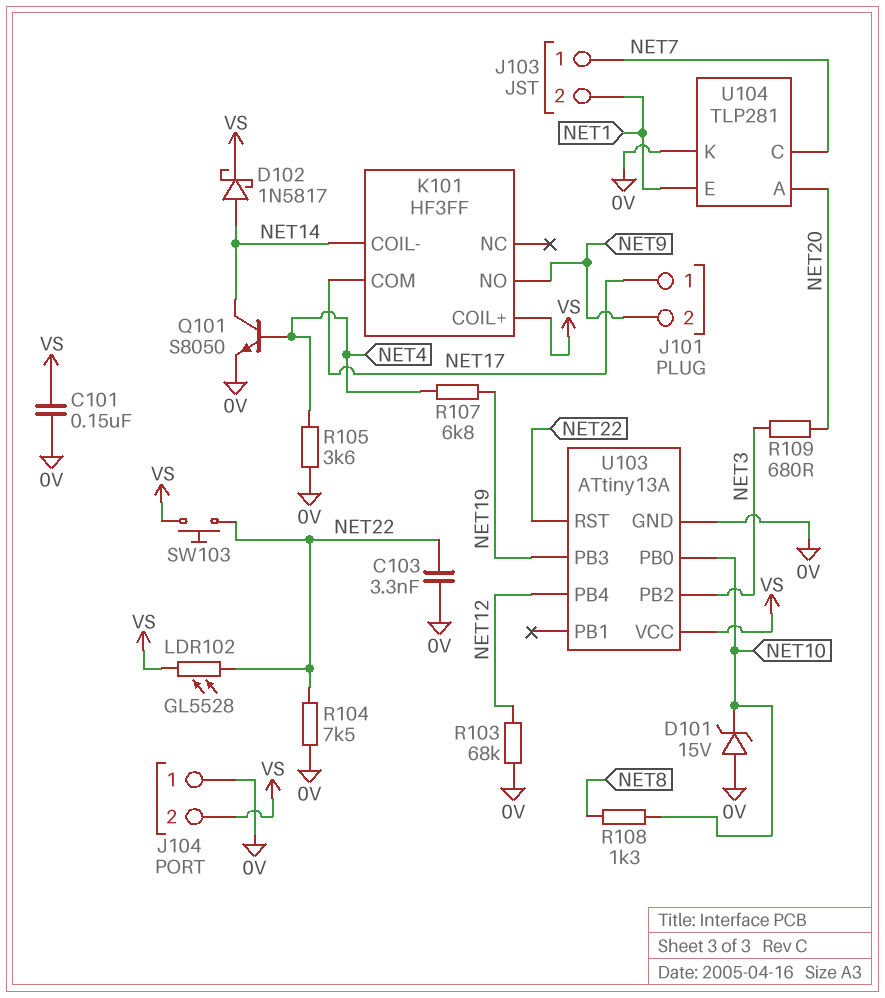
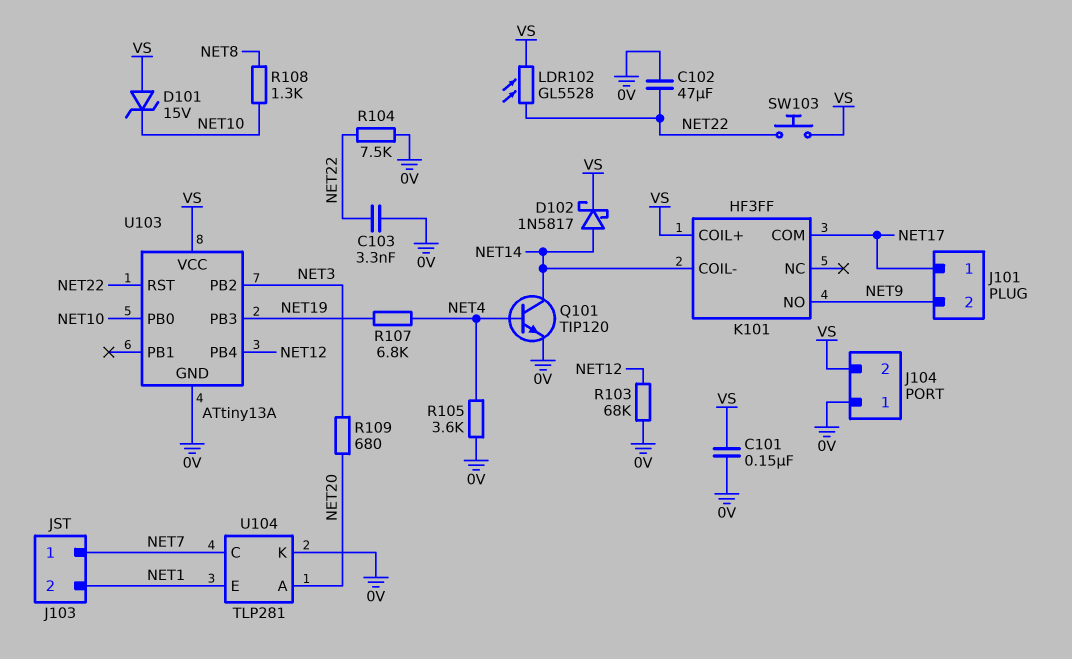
C102: none -> 47uF (0V, NET22)
D101: zener 15V (A 0V, K NET10) -> zener 15V (A VS, K NET10)
Q101: NPN S8050 (B NET4, C NET14, E 0V) -> NPN TIP120 (B NET4, C NET14, E 0V)

